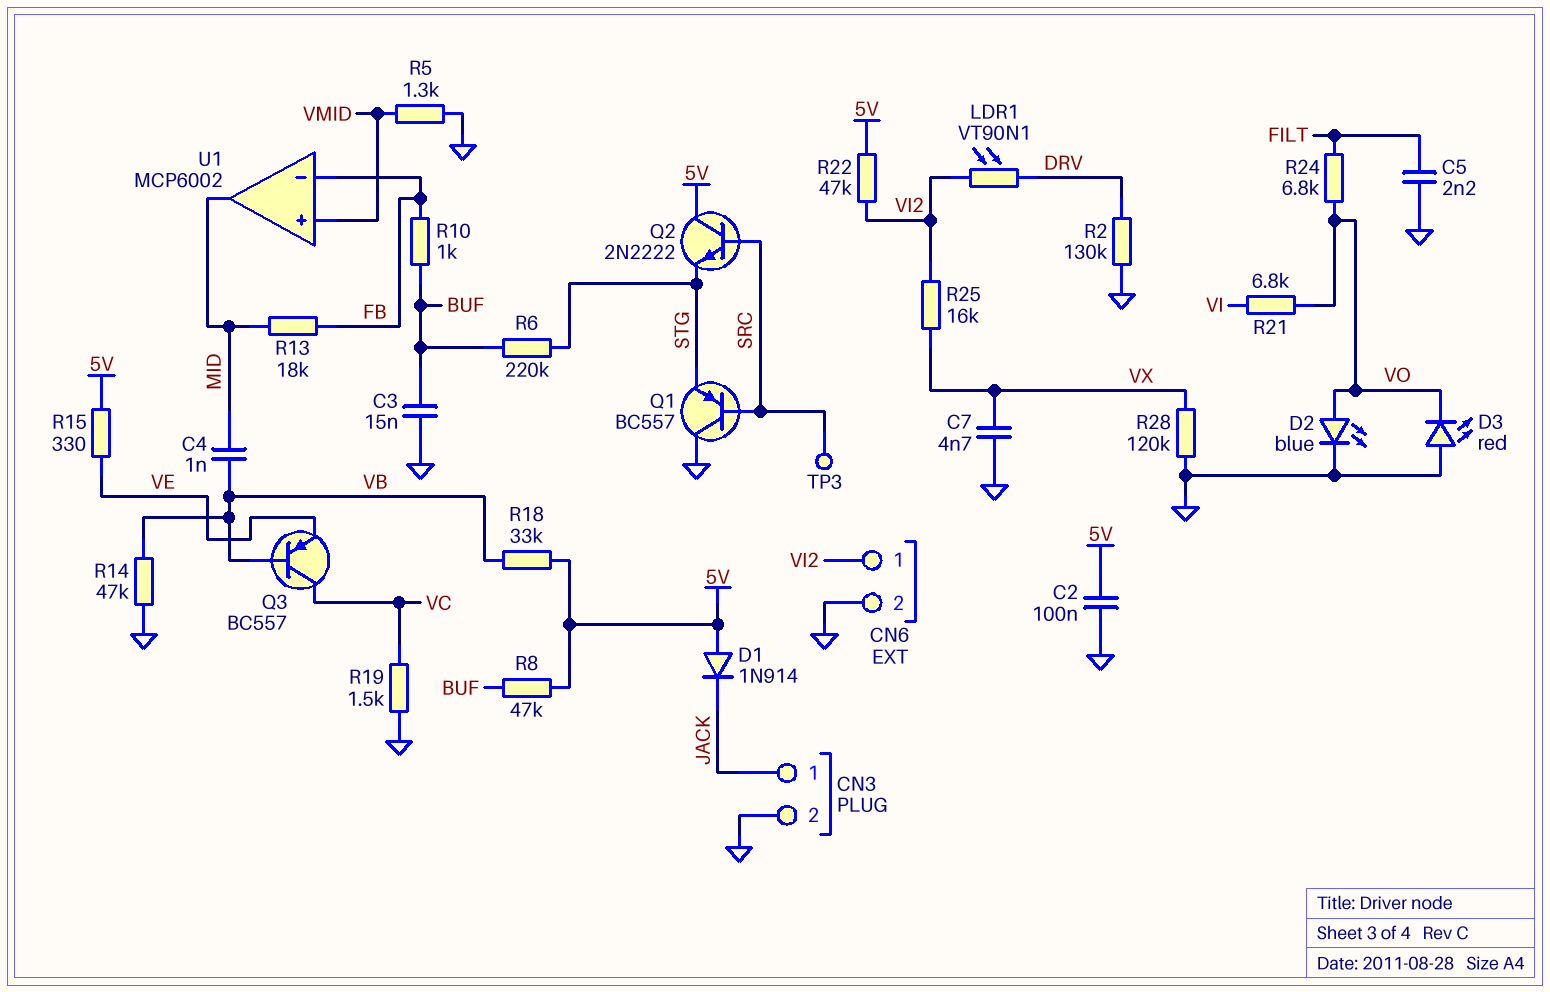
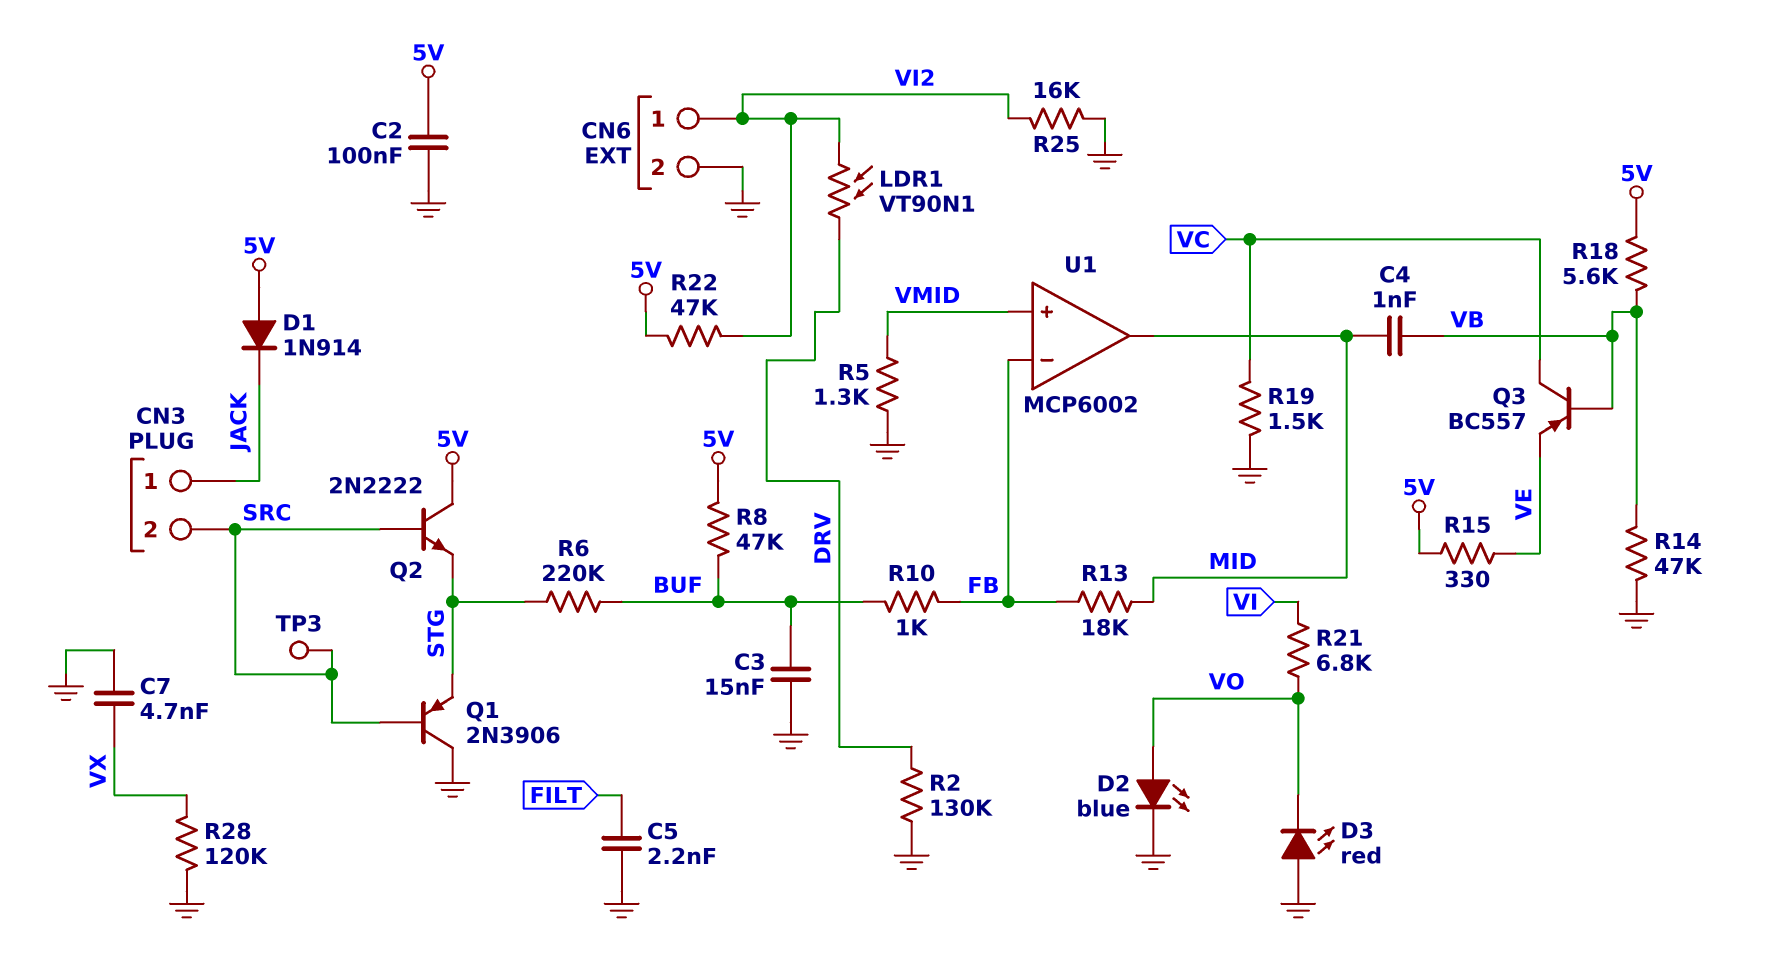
CN3 pin 2: GND -> SRC
Q1: PNP BC557 (B SRC, C GND, E STG) -> PNP 2N3906 (B SRC, C GND, E STG)
R18: 33k (5V, VB) -> 5.6k (5V, VB)
R24: 6.8k (FILT, VO) -> none
R25: 16k (VI2, VX) -> 16k (GND, VI2)

